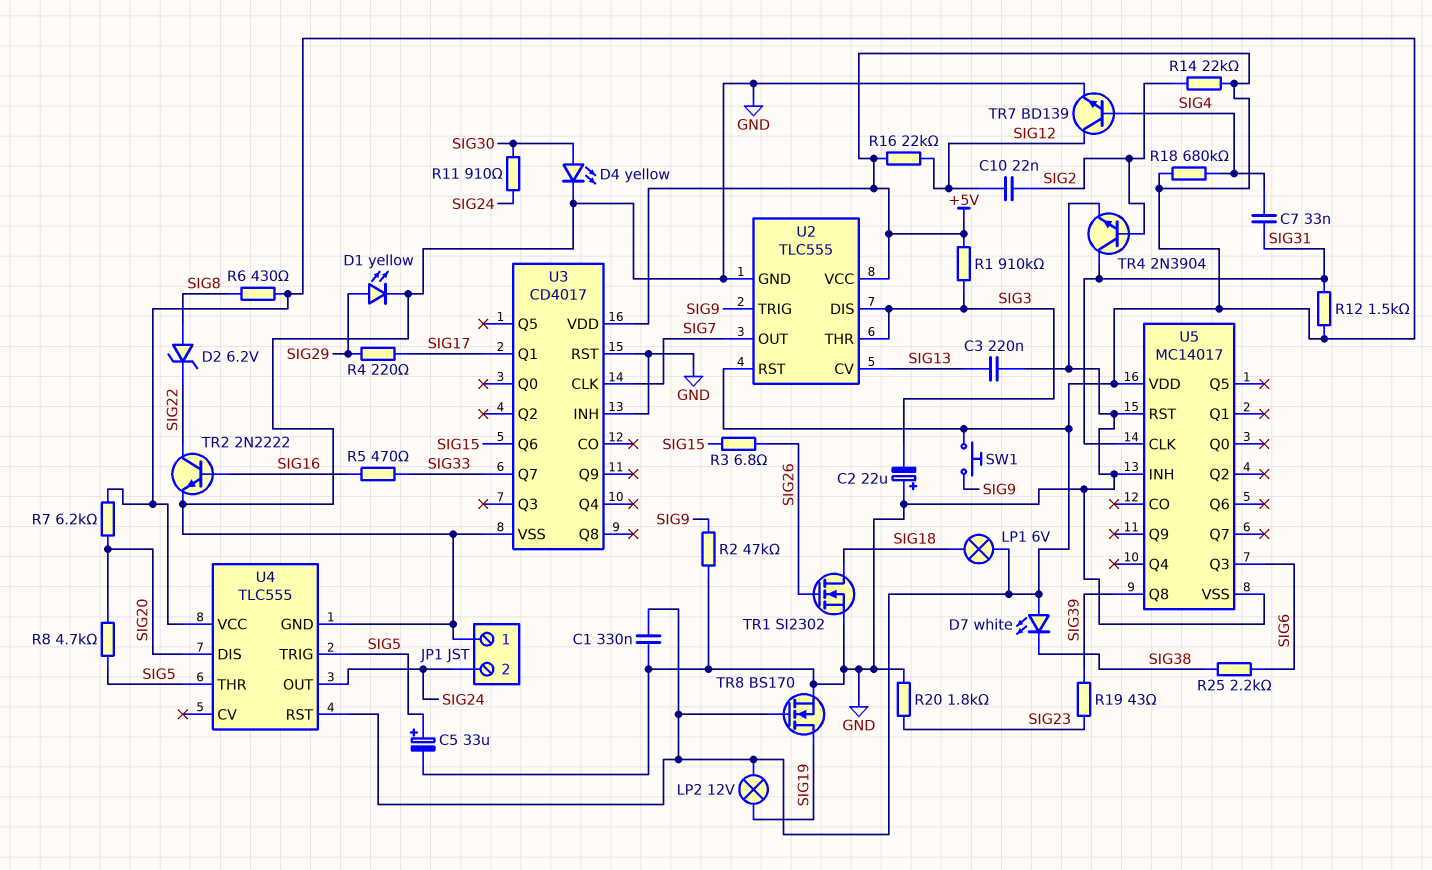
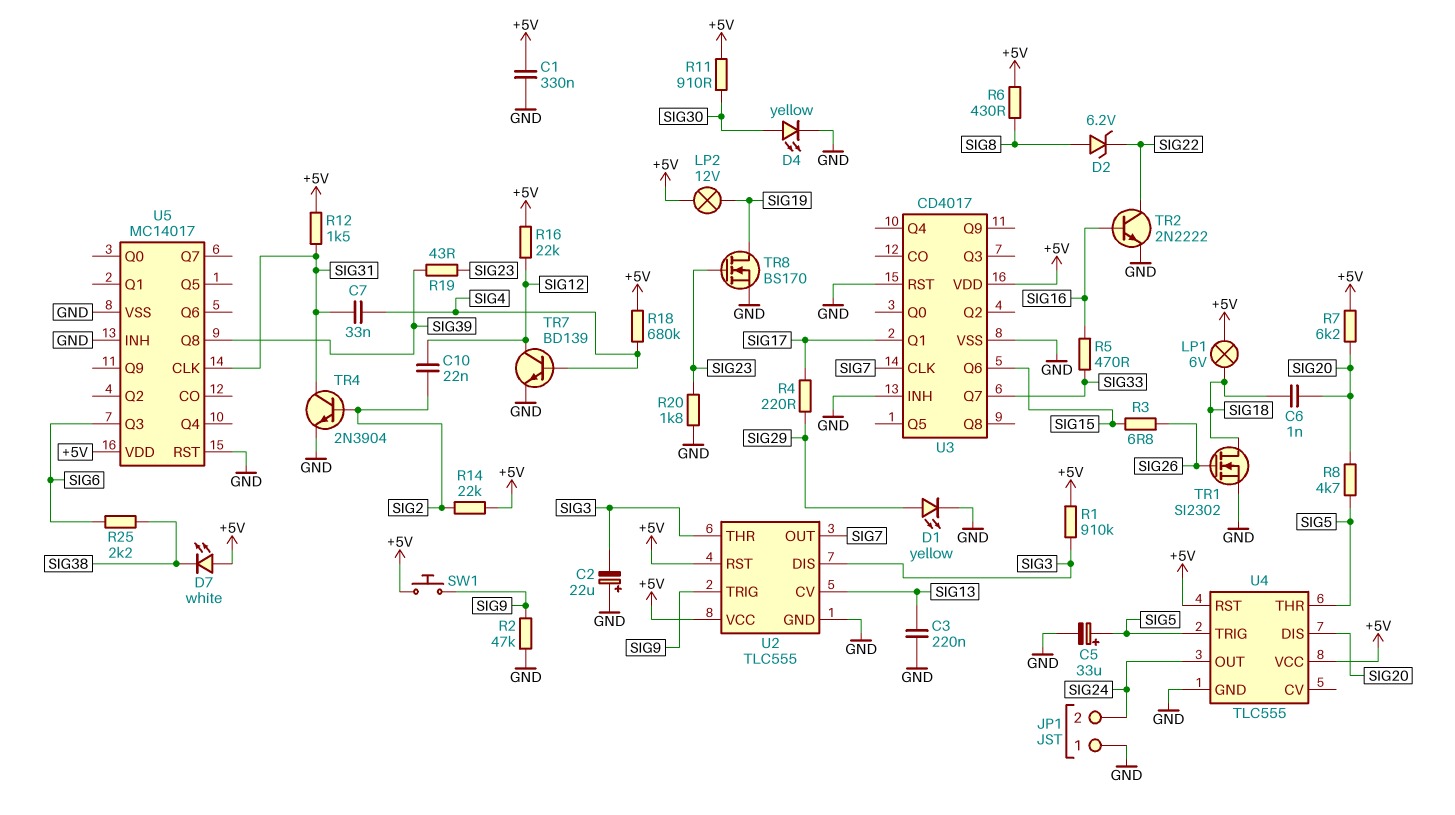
C6: none -> 1nF (SIG18, SIG20)
R11: 910 (SIG24, SIG30) -> 910 (+5V, SIG30)
TR8: NMOS BS170 (G +5V, D SIG19, S GND) -> NMOS BS170 (G SIG23, D SIG19, S GND)

